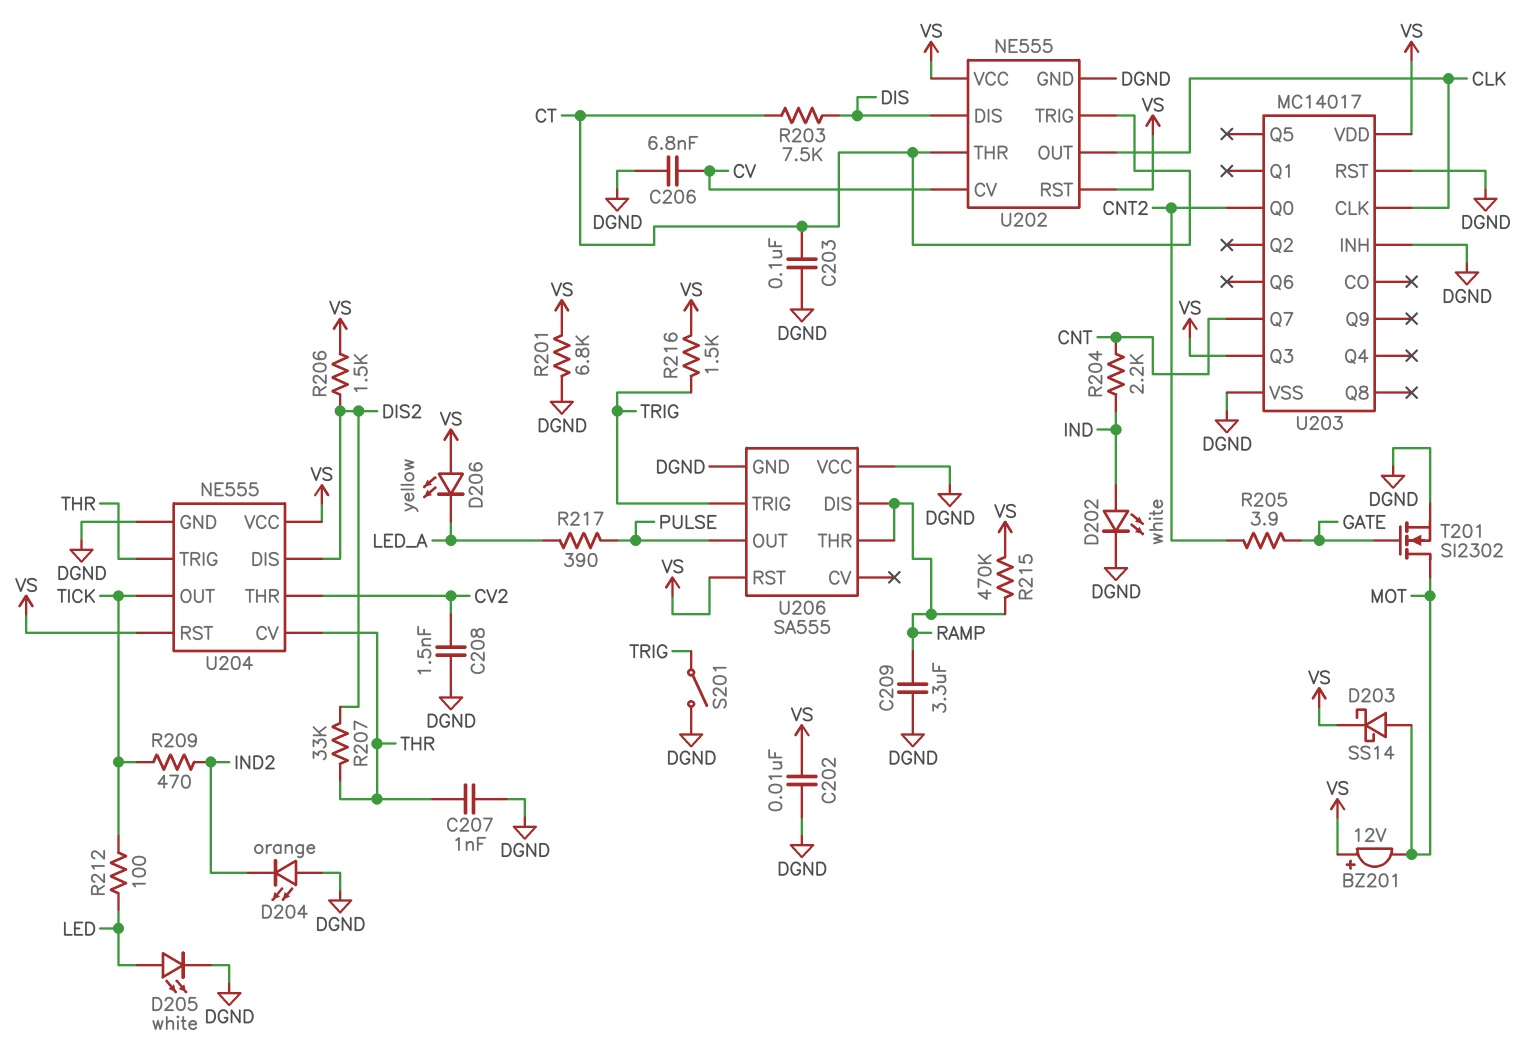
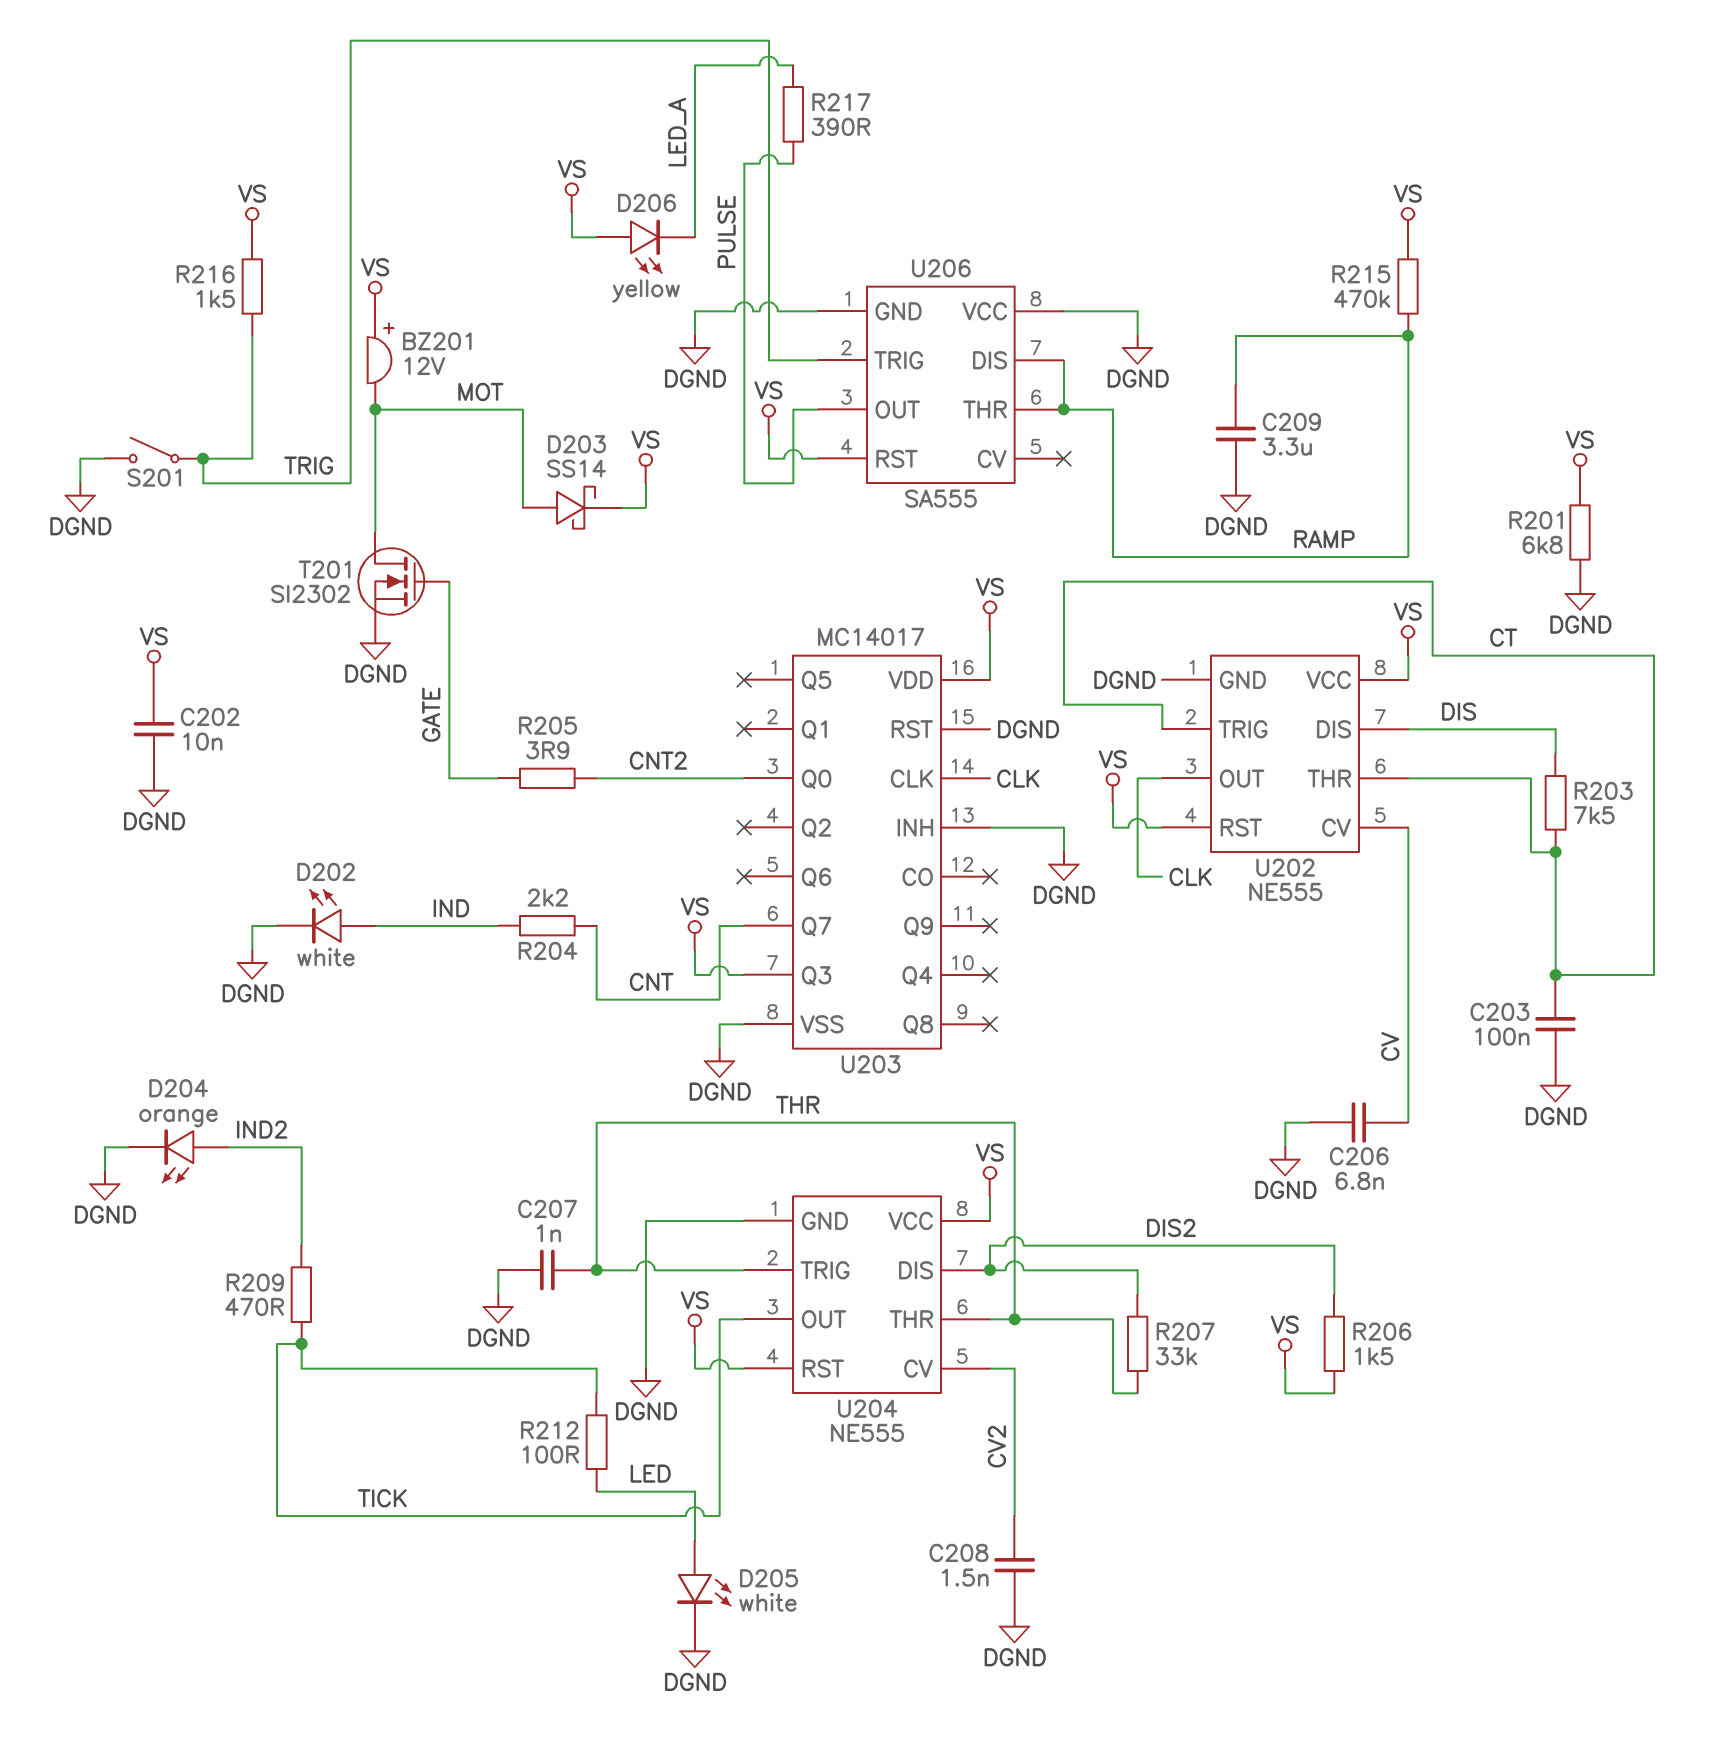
D204: LED orange (A DGND, K IND2) -> LED orange (A IND2, K DGND)
U204 pin CV: THR -> CV2
U204 pin THR: CV2 -> THR

